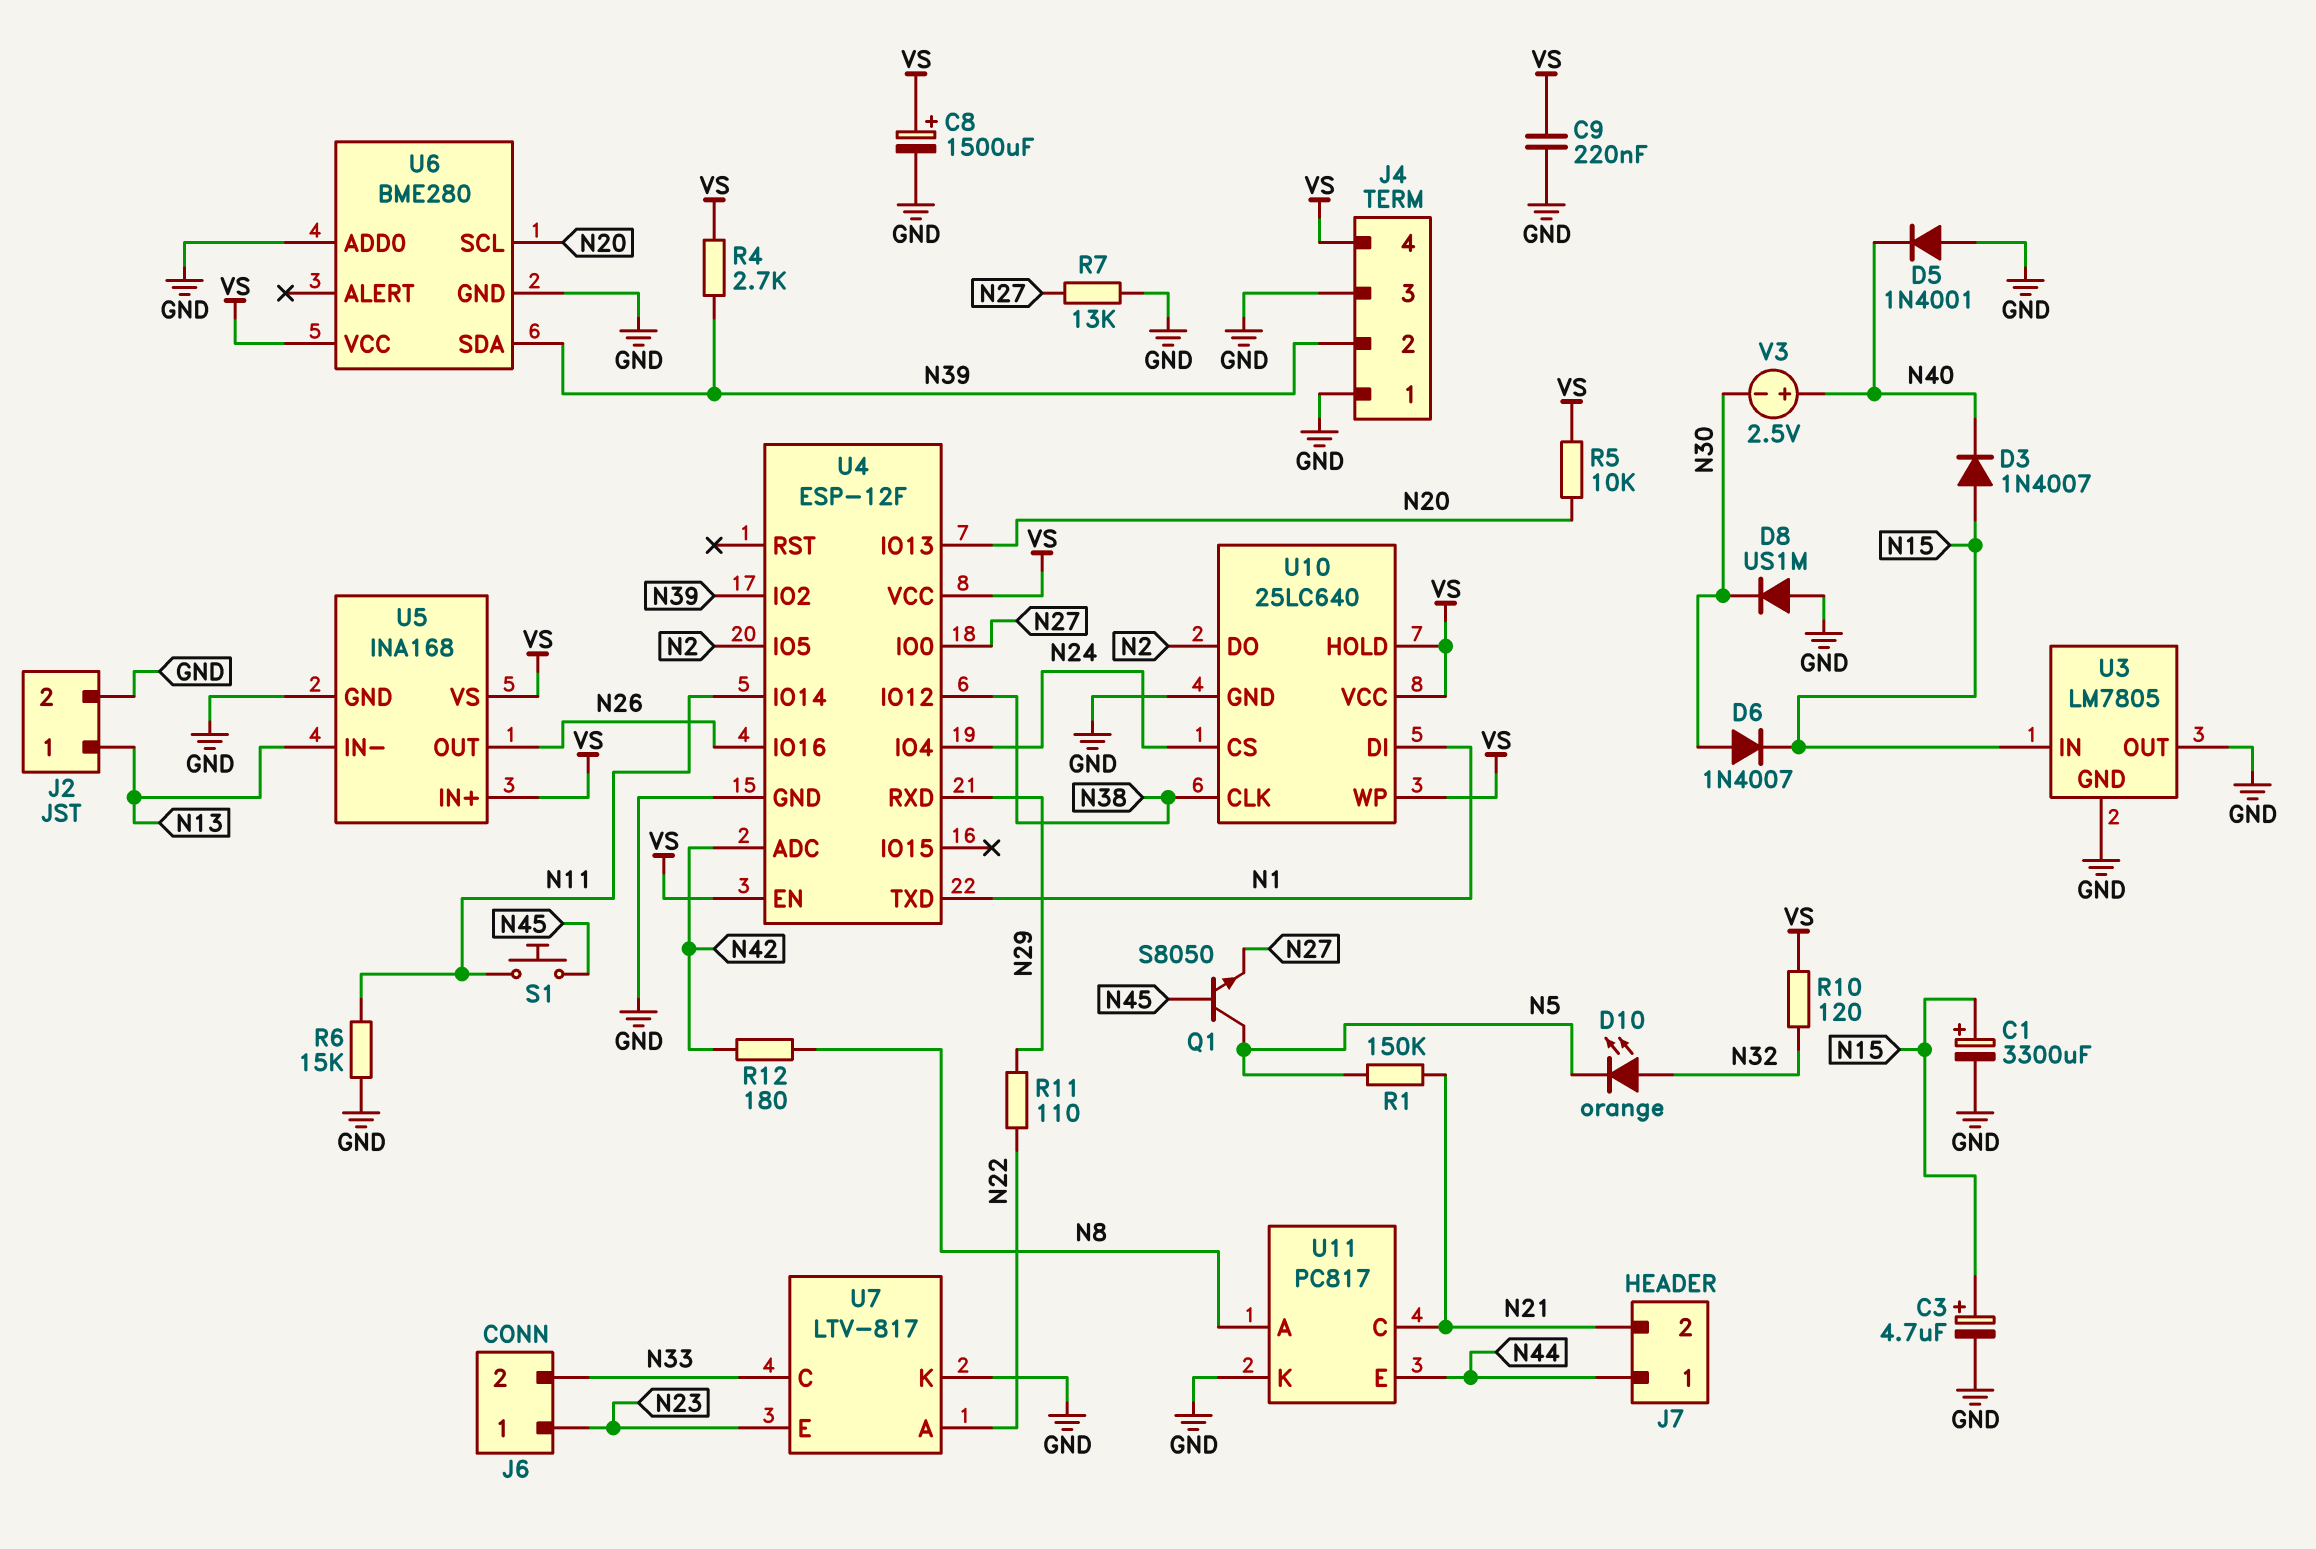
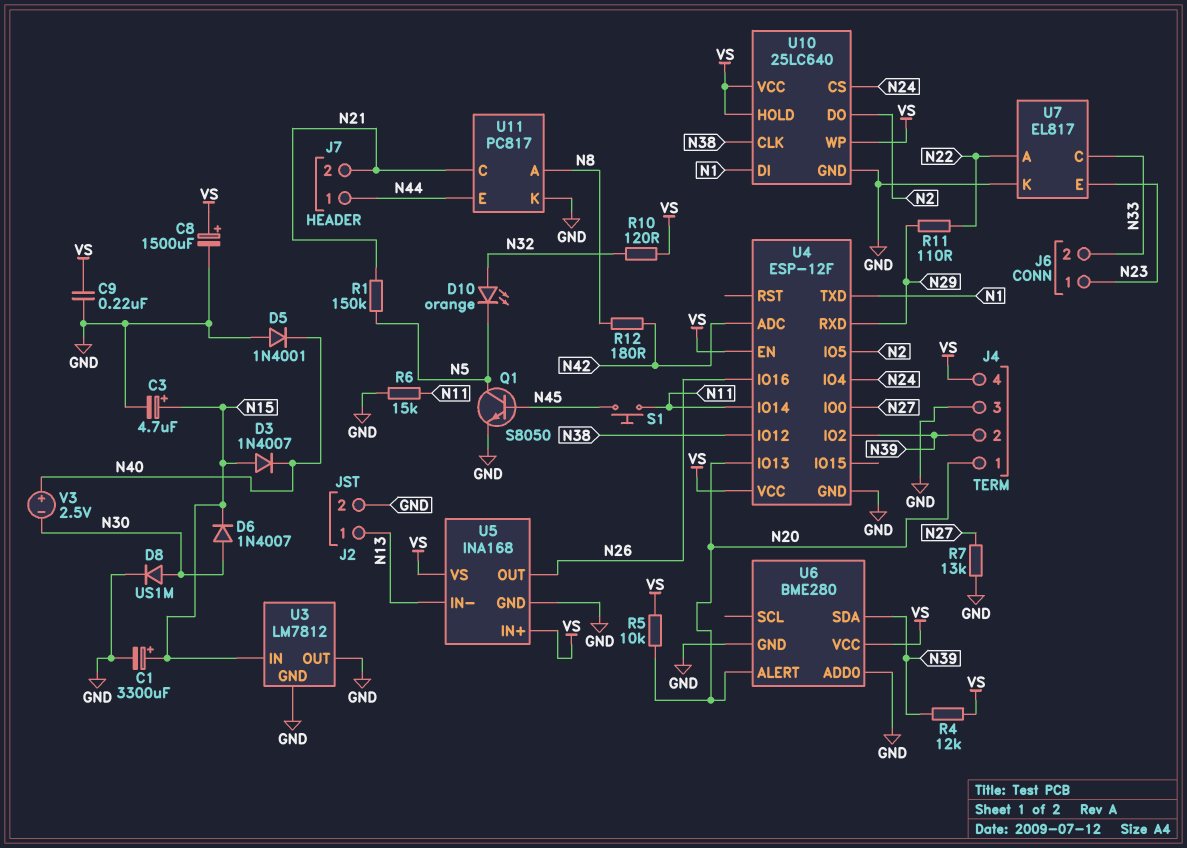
D8: diode US1M (A GND, K N30) -> diode US1M (A N30, K GND)
J4 pin 1: GND -> N20
Q1: NPN S8050 (B N45, C N5, E N27) -> NPN S8050 (B N45, C N5, E GND)
R4: 2.7k (N39, VS) -> 12k (N39, VS)
U3: LM7805 -> LM7812
U6 pin ALERT: none -> N20
U6 pin SCL: N20 -> none
U7: LTV-817 -> EL817

